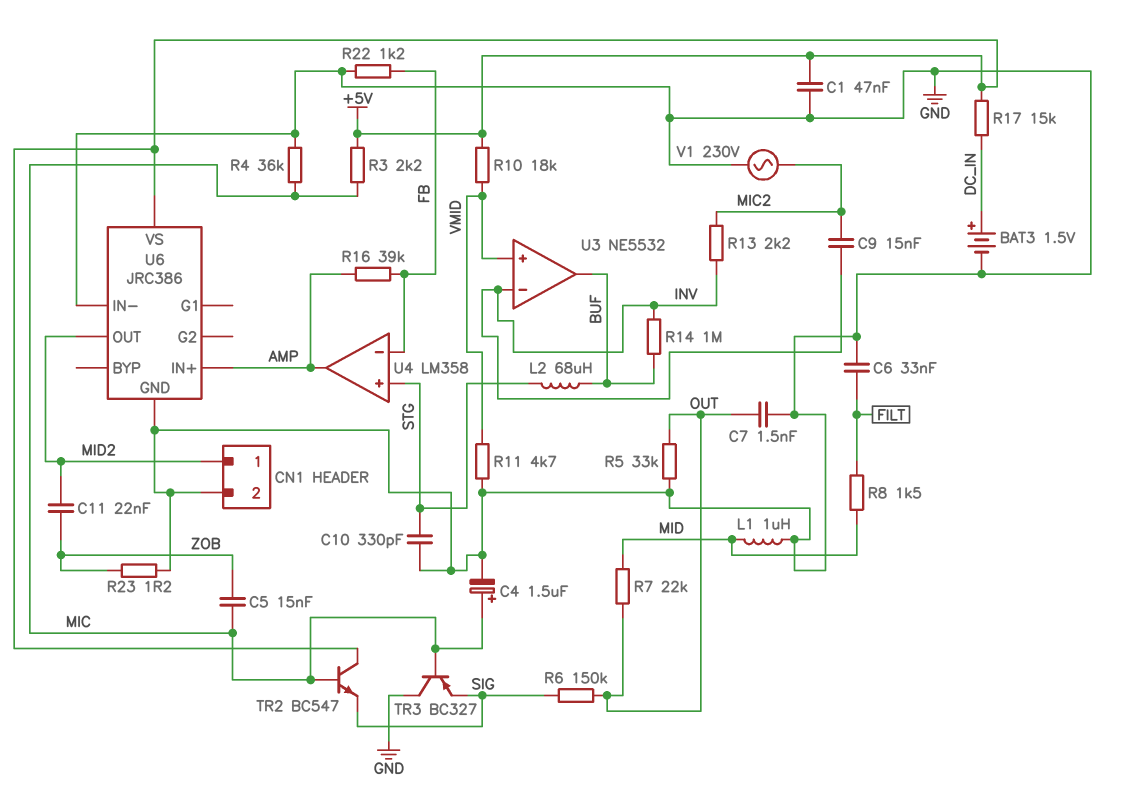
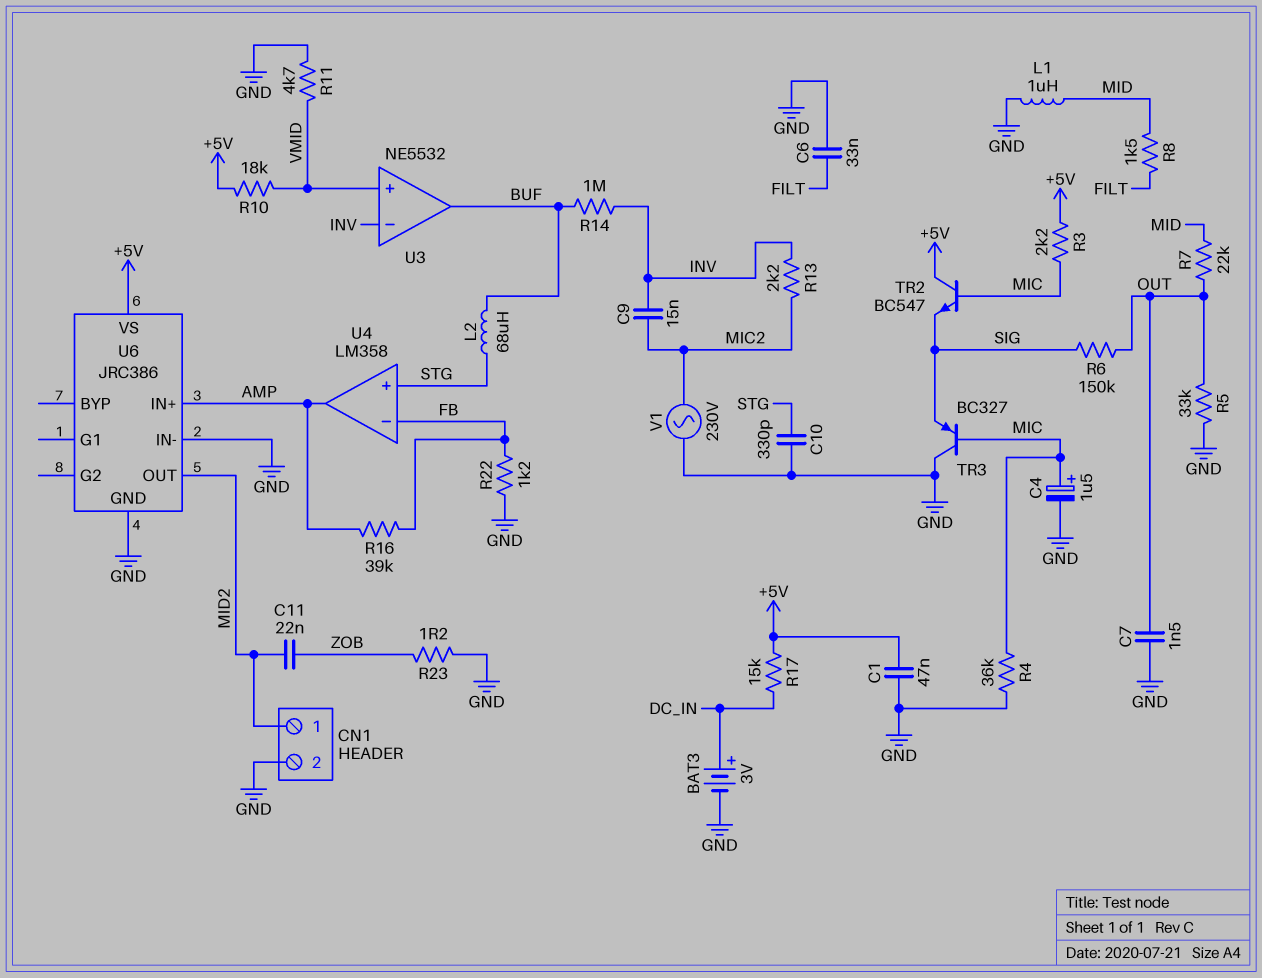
BAT3: 1.5V (plus DC_IN, minus GND) -> 3V (plus DC_IN, minus GND)
C5: 15nF (MIC, ZOB) -> none

